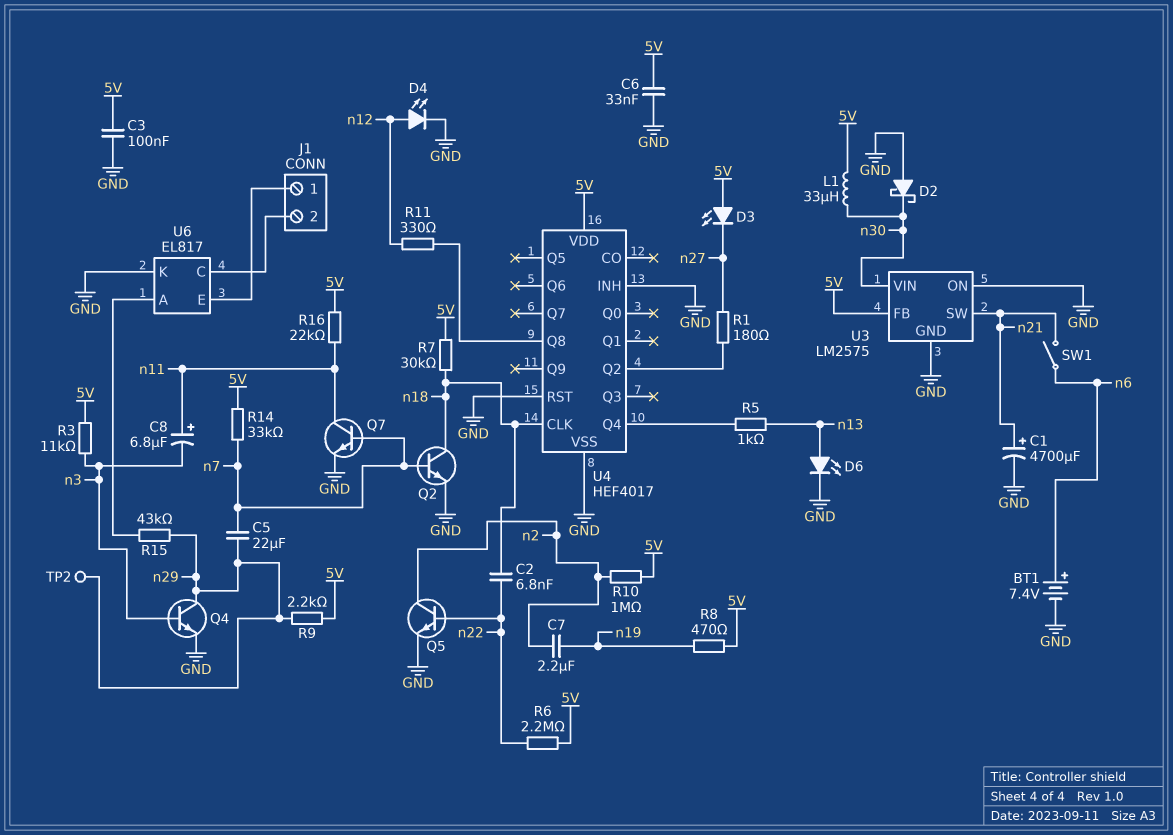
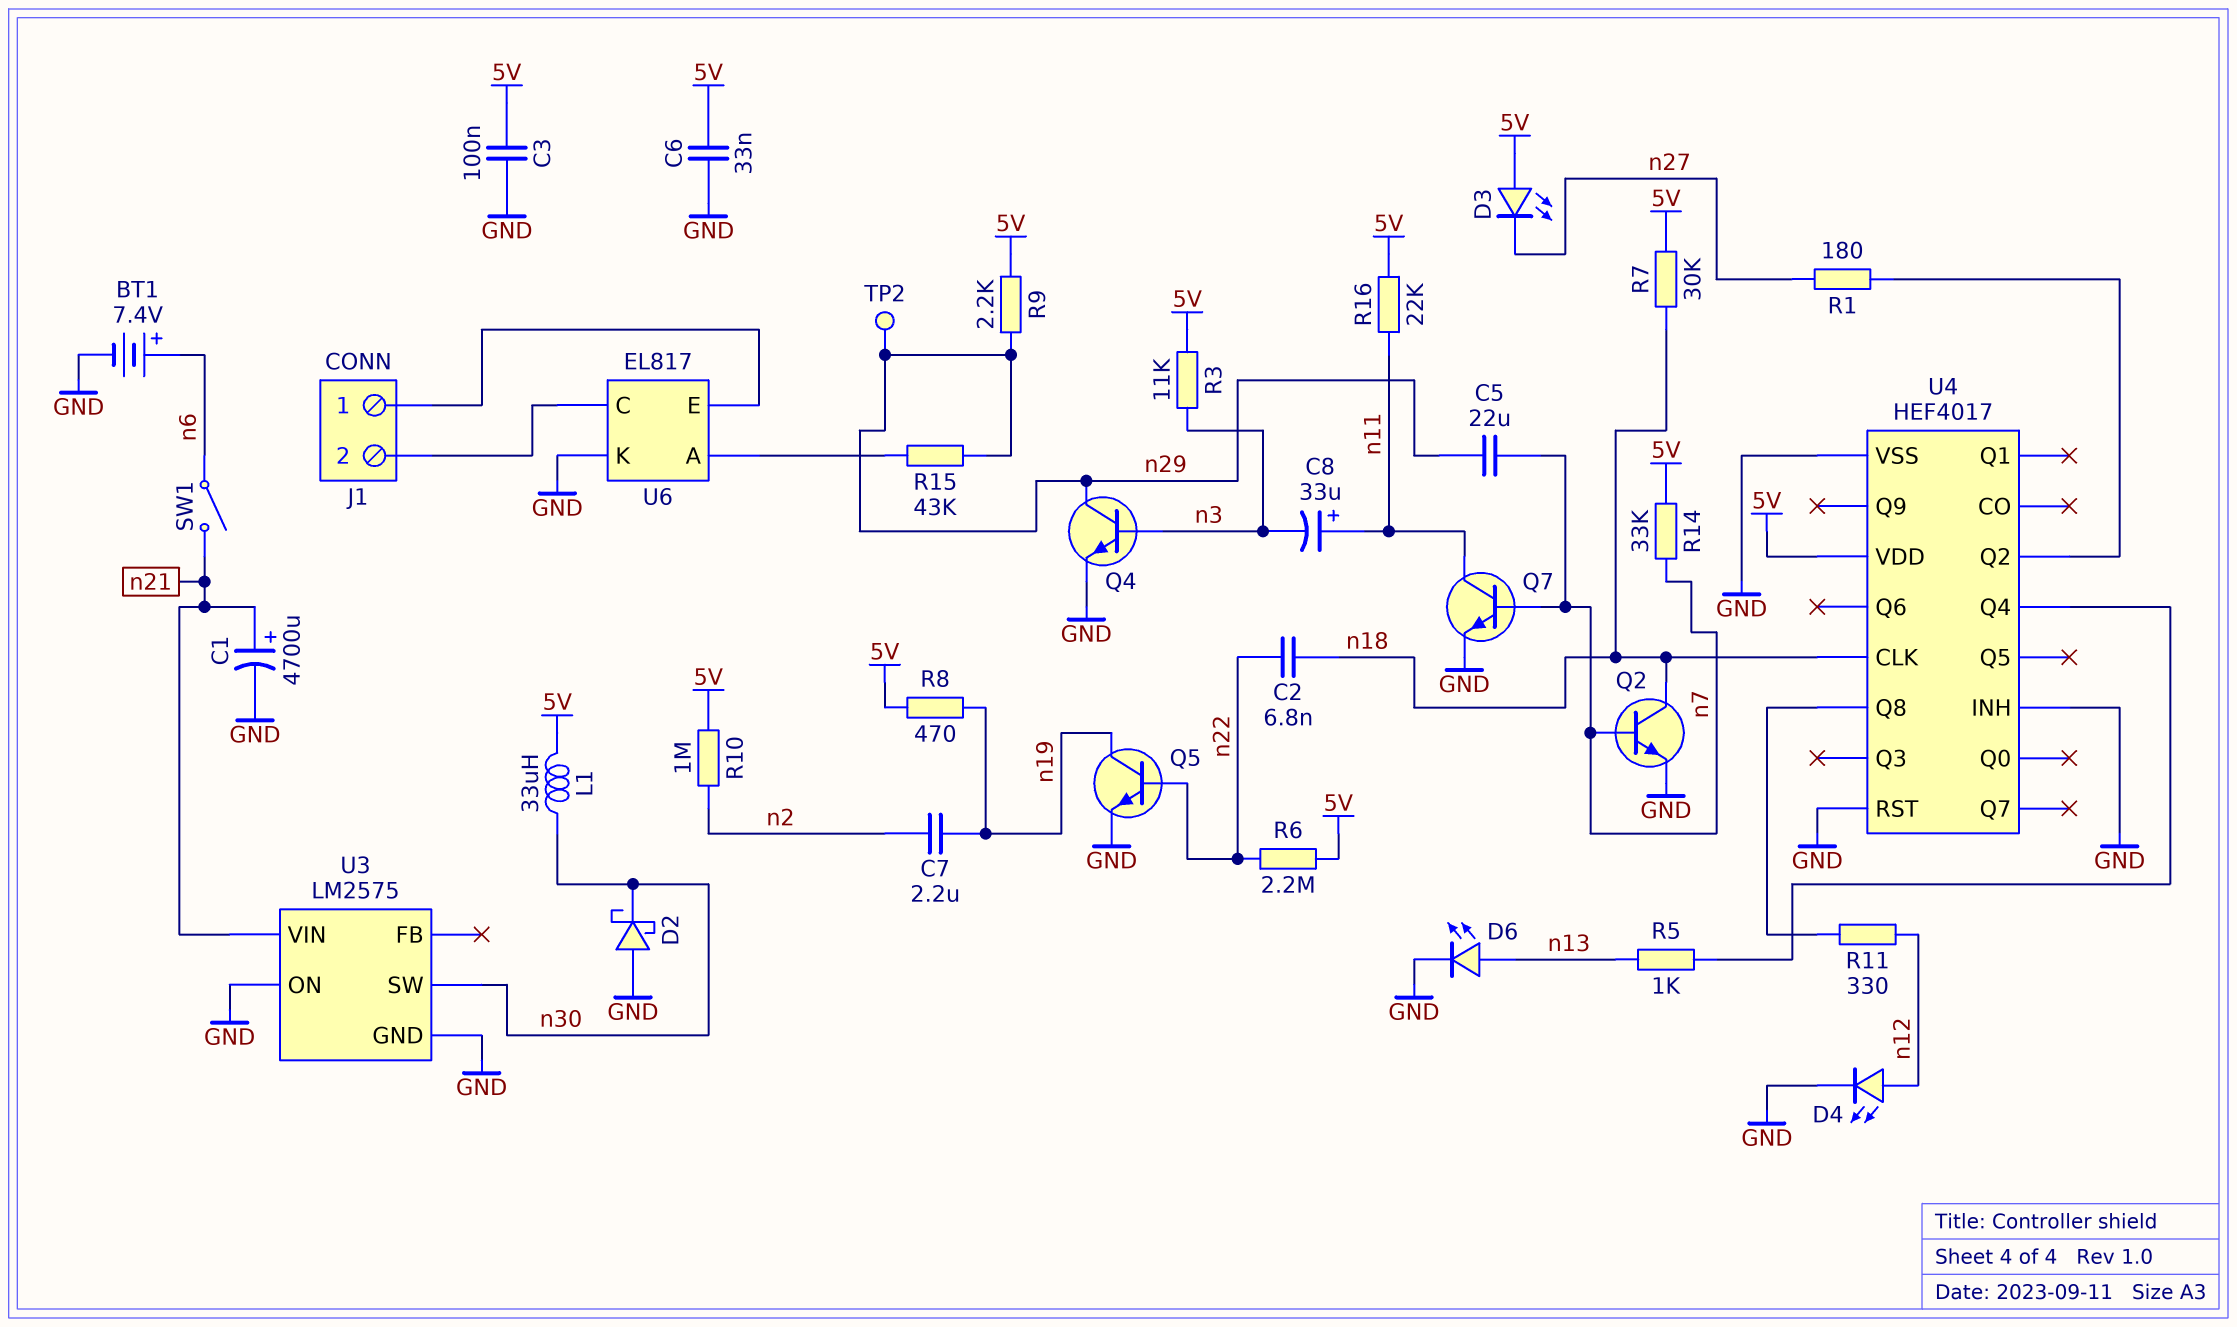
C8: 6.8uF (plus n11, minus n3) -> 33uF (plus n11, minus n3)
Q5: NPN (B n22, C n2, E GND) -> NPN (B n22, C n19, E GND)
U3 pin FB: 5V -> none
U3 pin SW: n21 -> n30
U3 pin VIN: n30 -> n21

